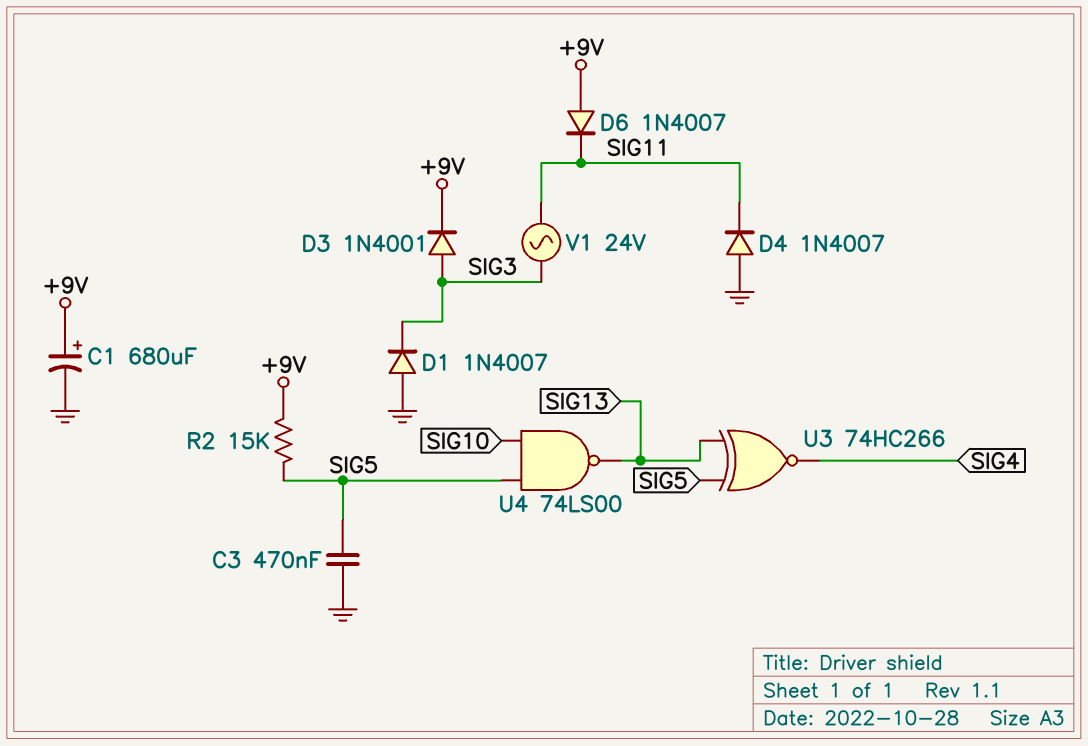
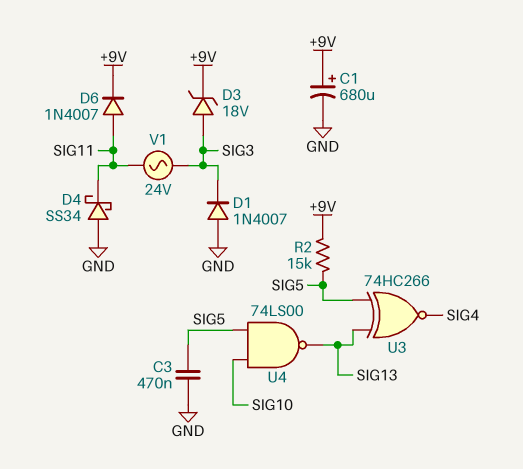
D3: diode 1N4001 (A SIG3, K +9V) -> zener 18V (A SIG3, K +9V)
D4: diode 1N4007 (A GND, K SIG11) -> schottky SS34 (A GND, K SIG11)
D6: diode 1N4007 (A +9V, K SIG11) -> diode 1N4007 (A SIG11, K +9V)

